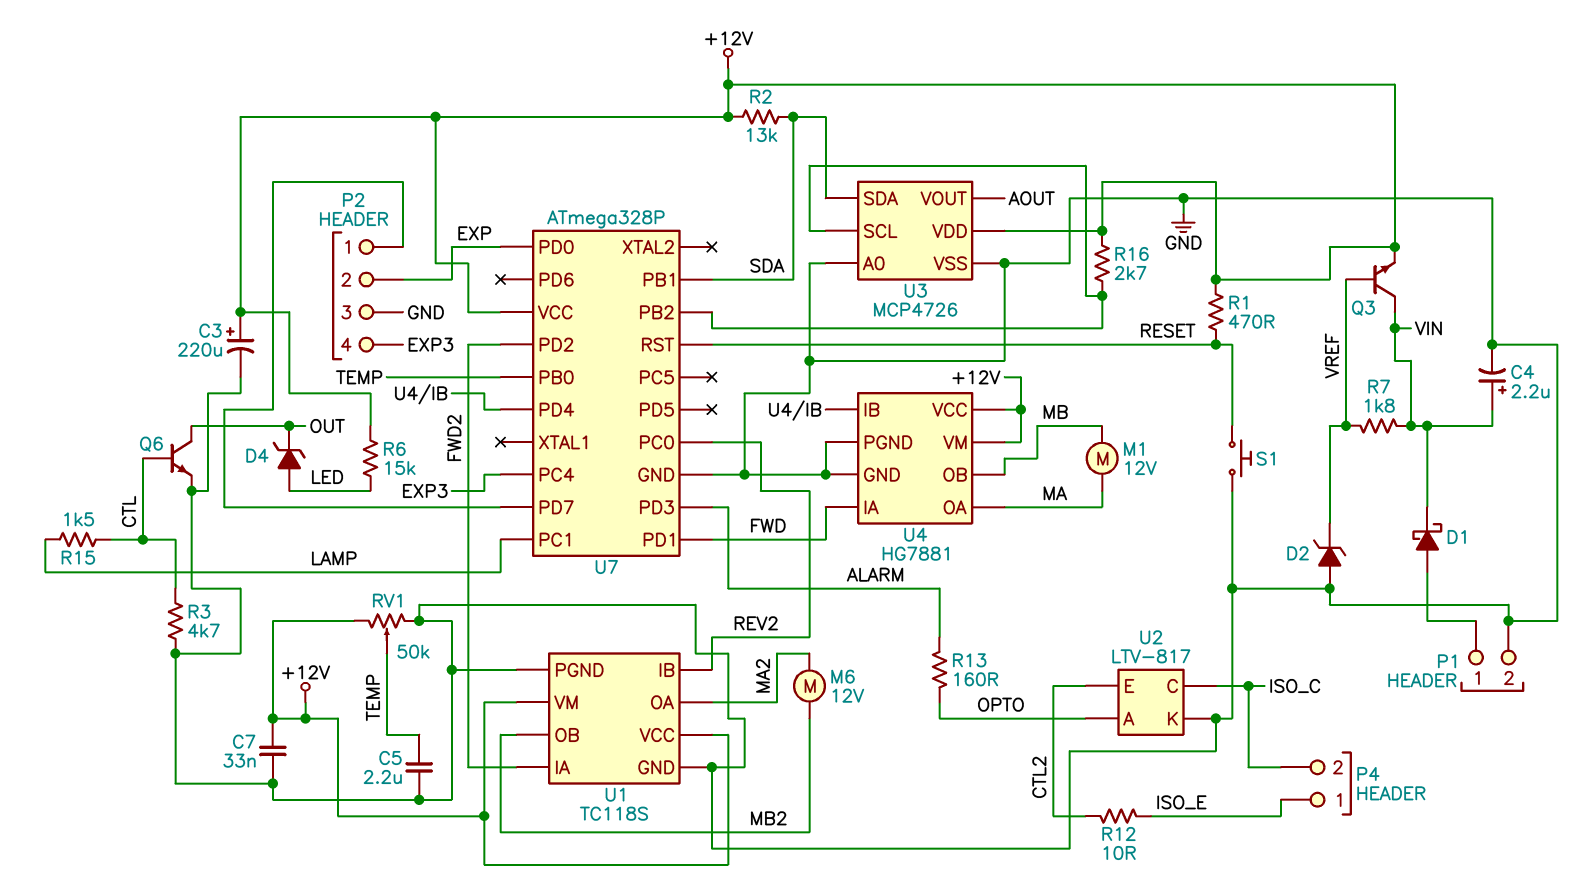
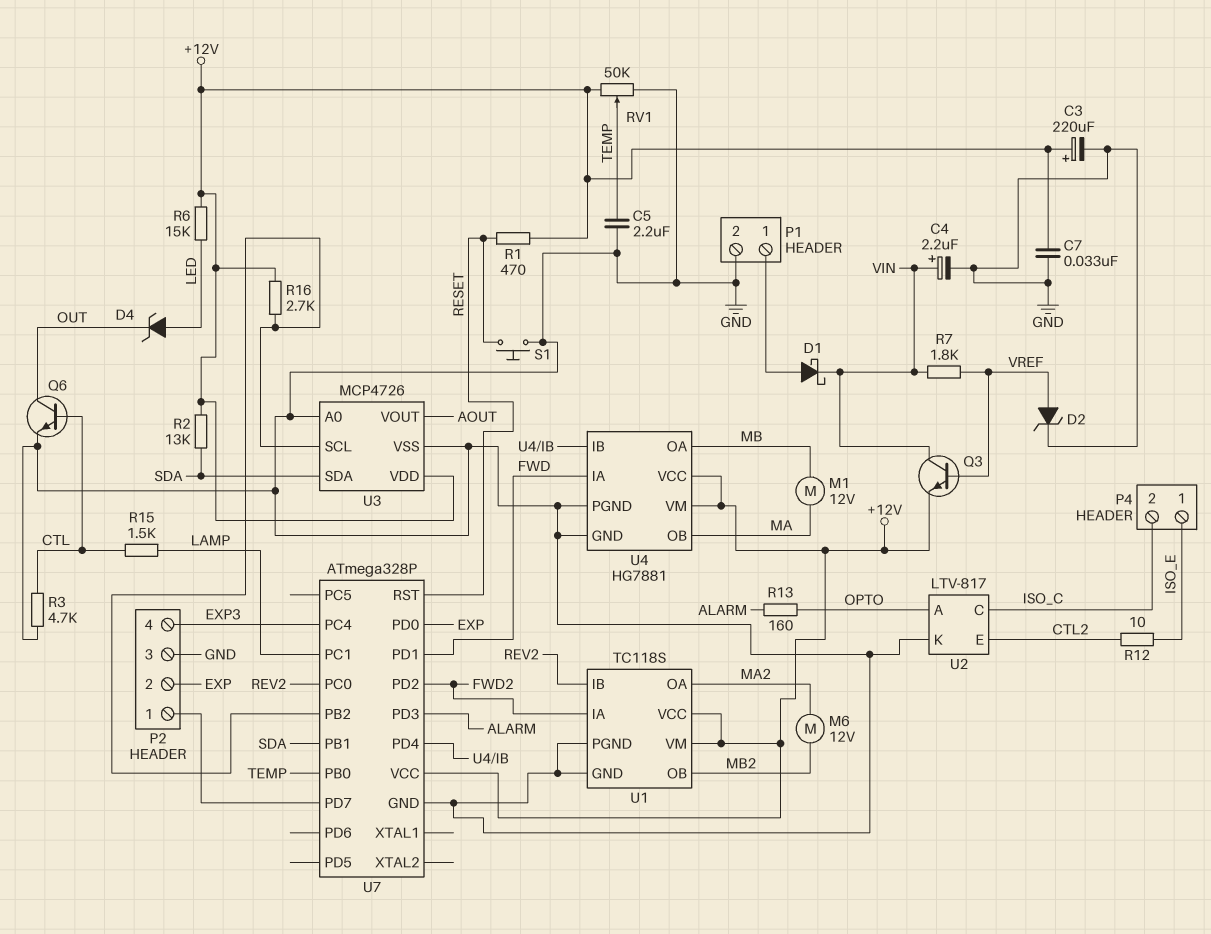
D2: zener (A GND, K VREF) -> zener (A VREF, K GND)
U4 pin OA: MA -> MB
U4 pin OB: MB -> MA

